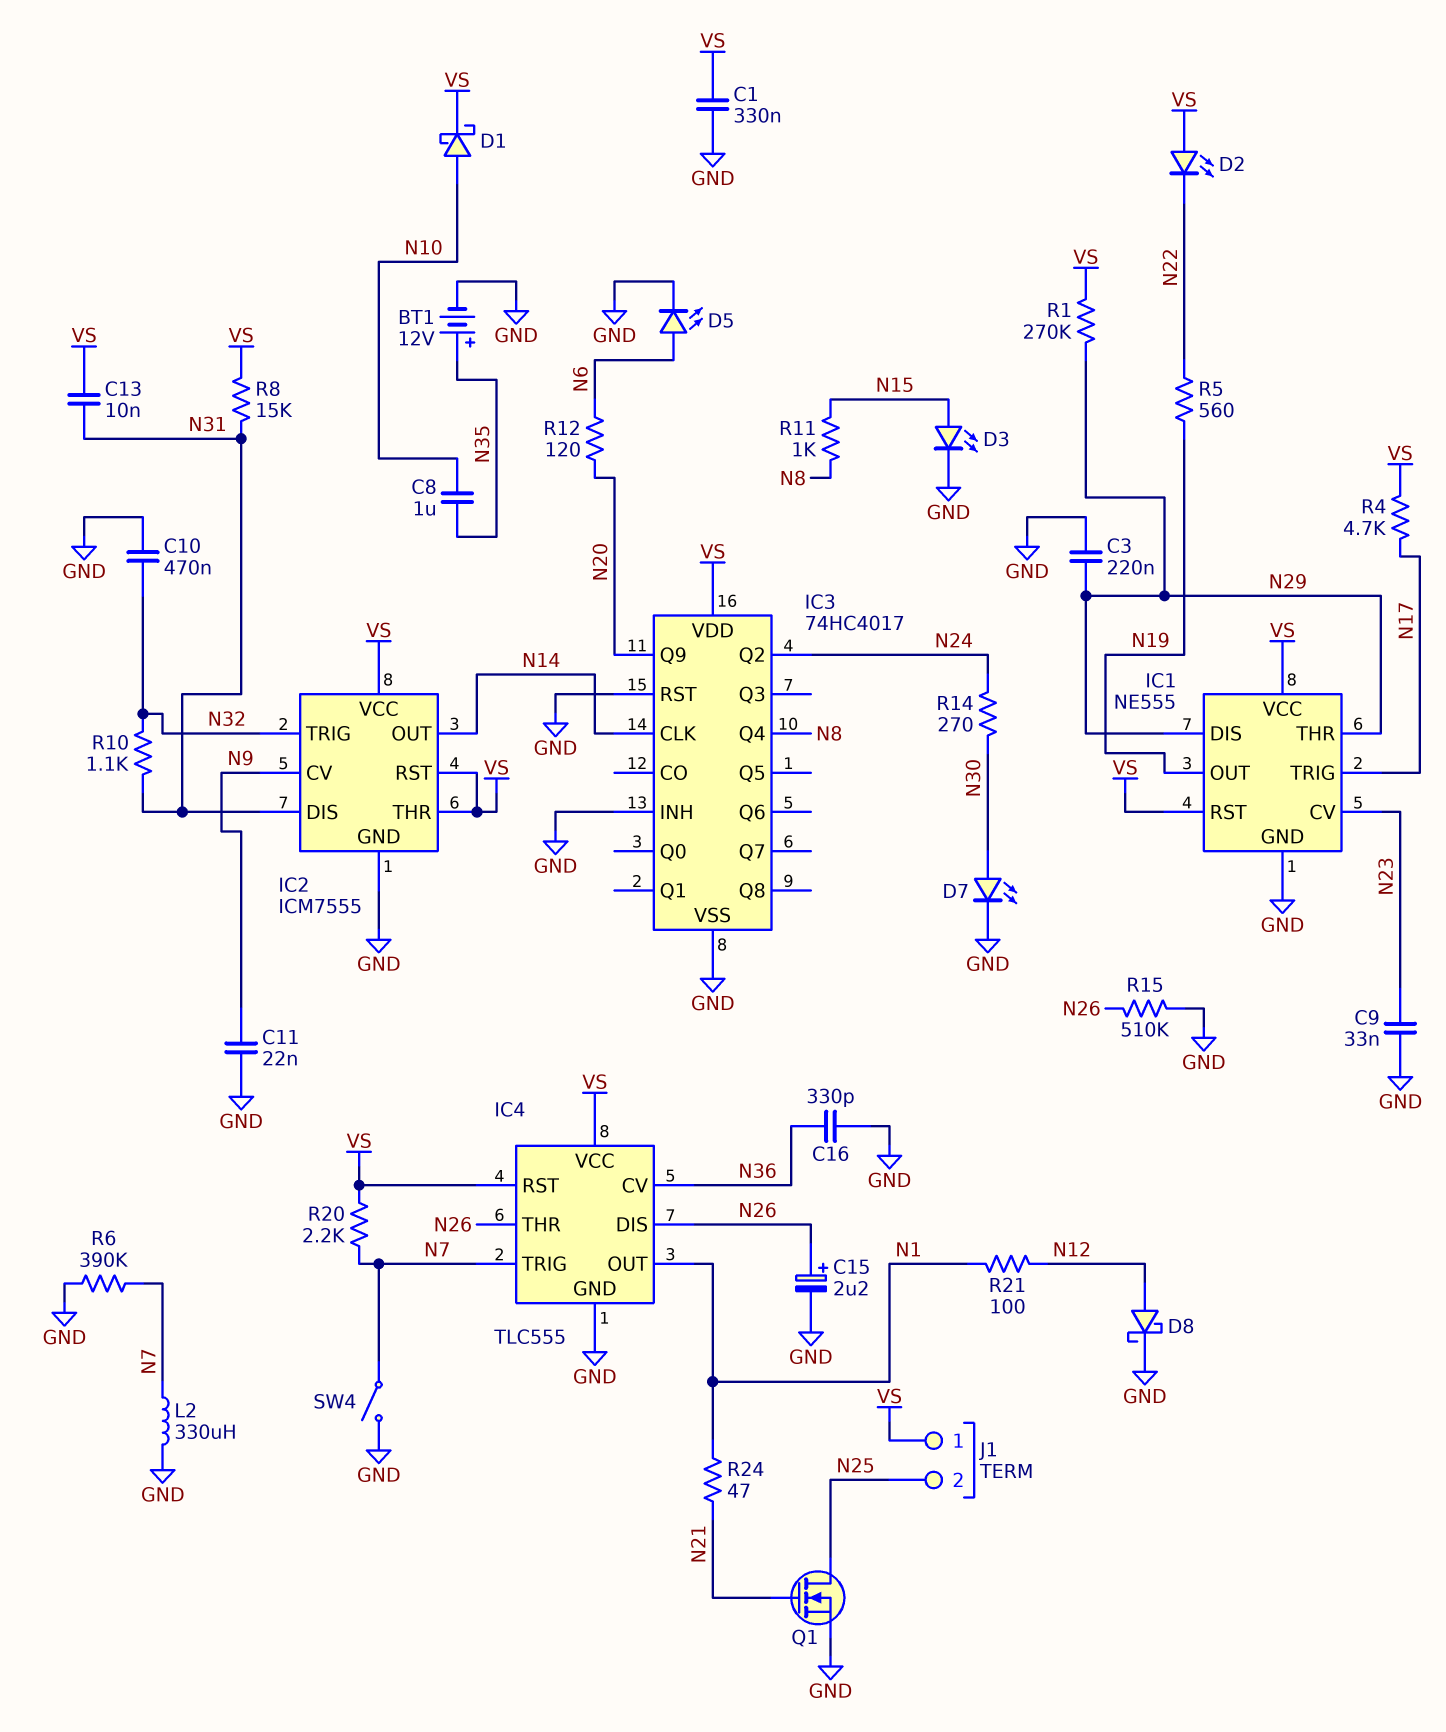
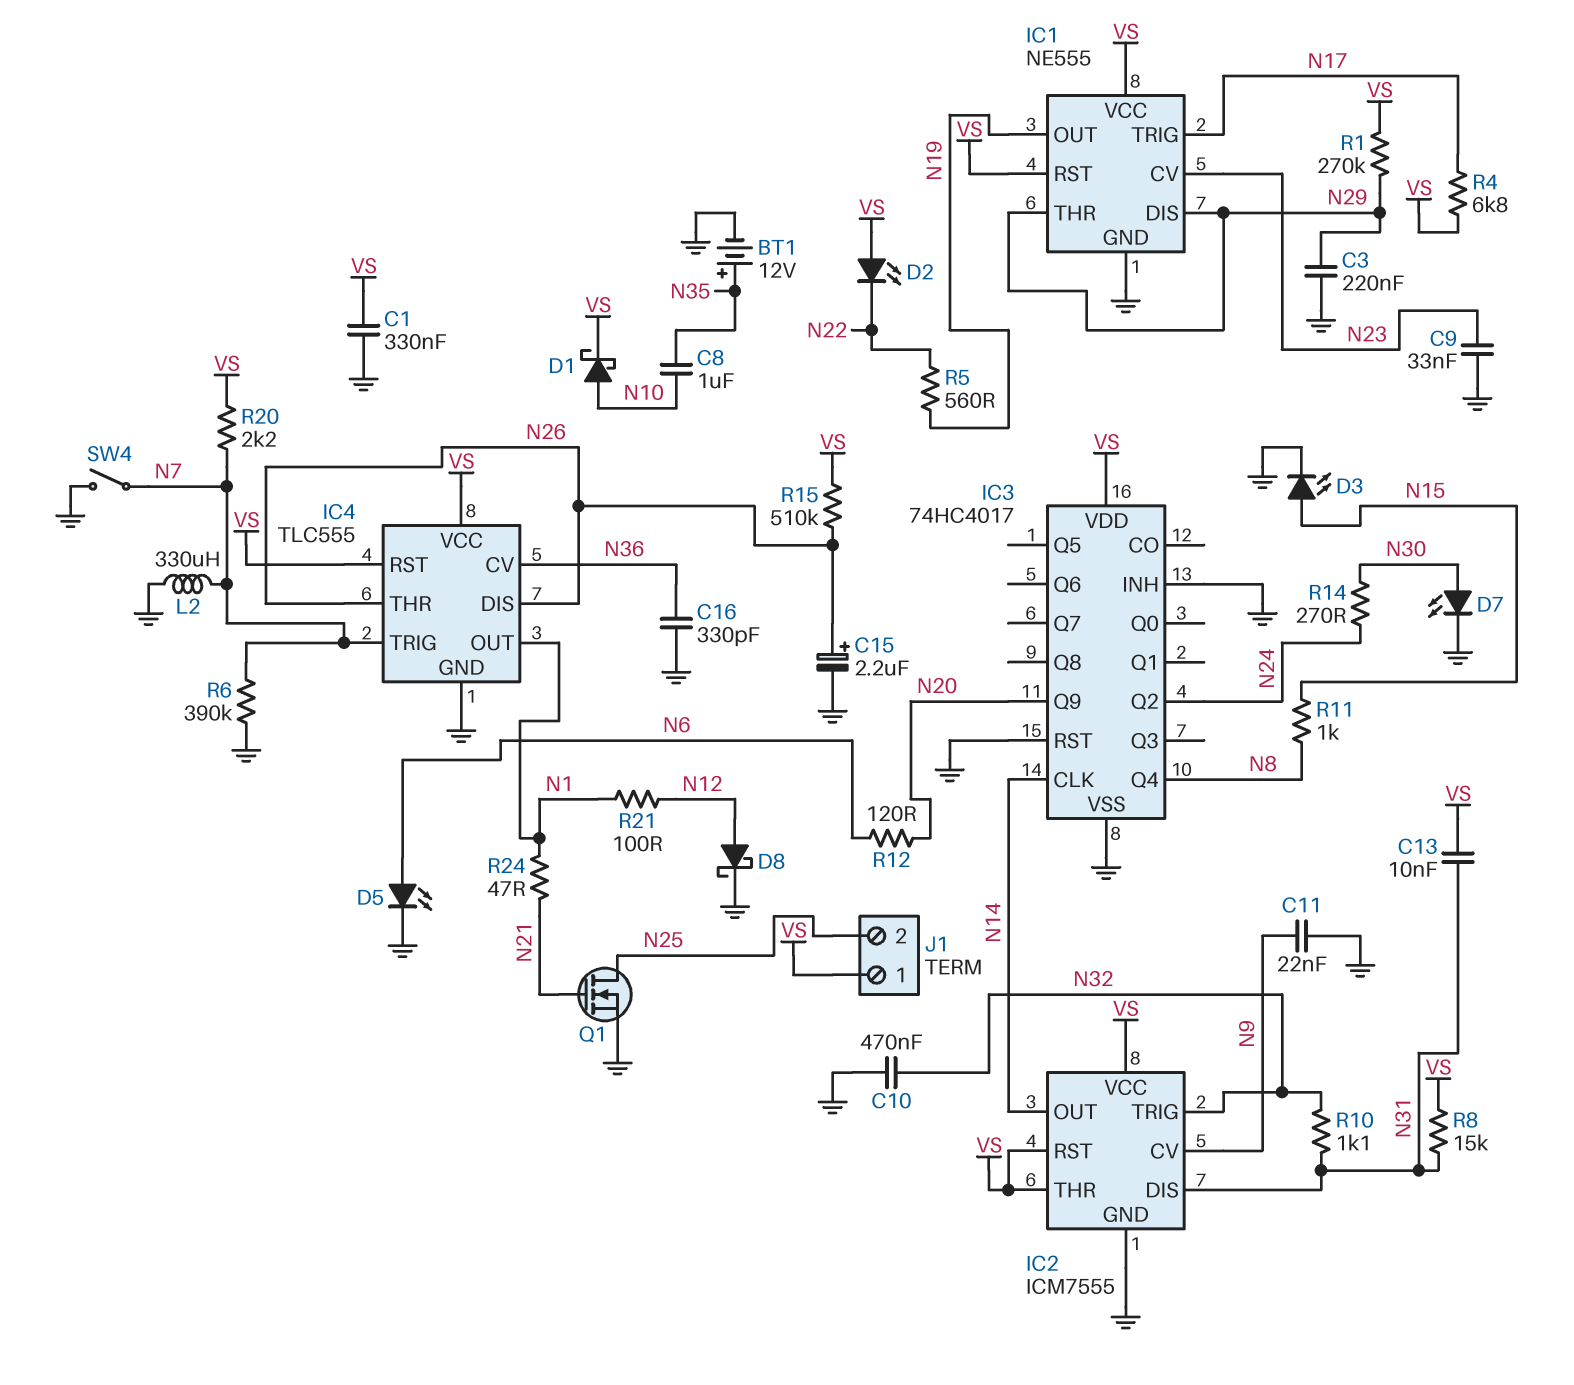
R4: 4.7k (N17, VS) -> 6.8k (N17, VS)
R15: 510k (GND, N26) -> 510k (N26, VS)

